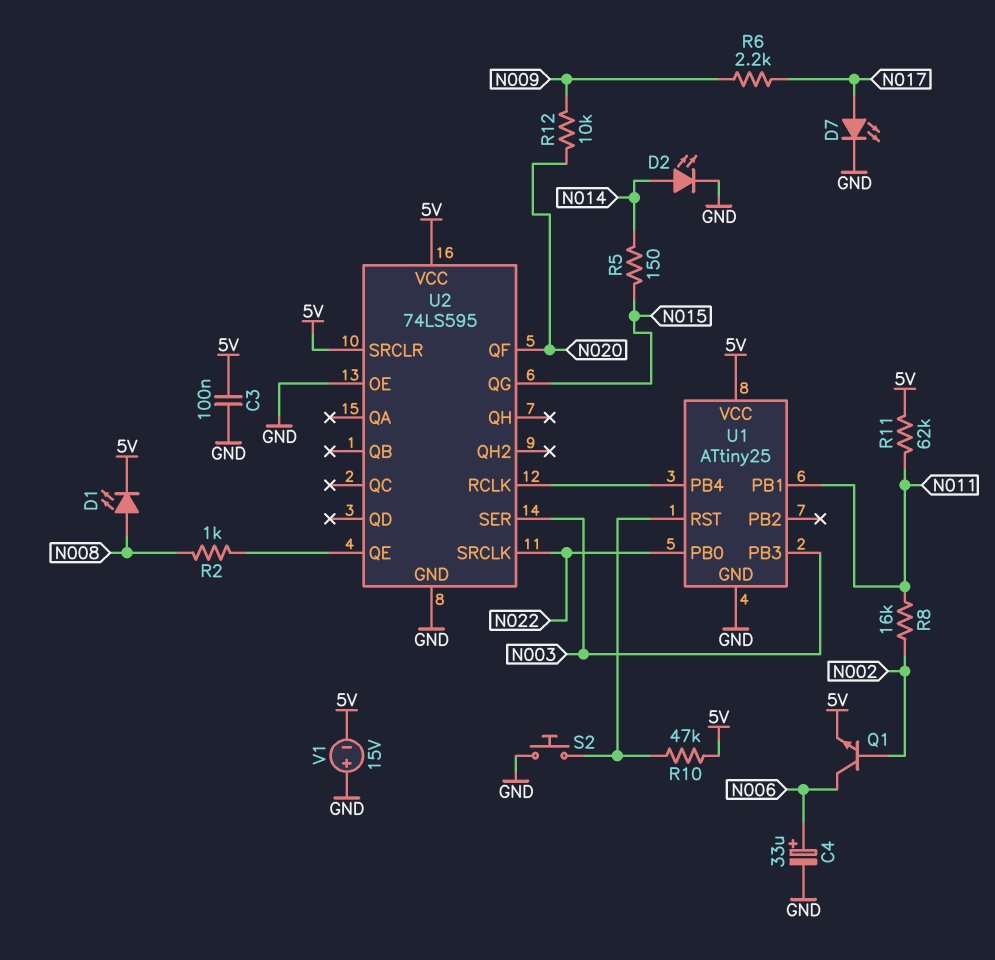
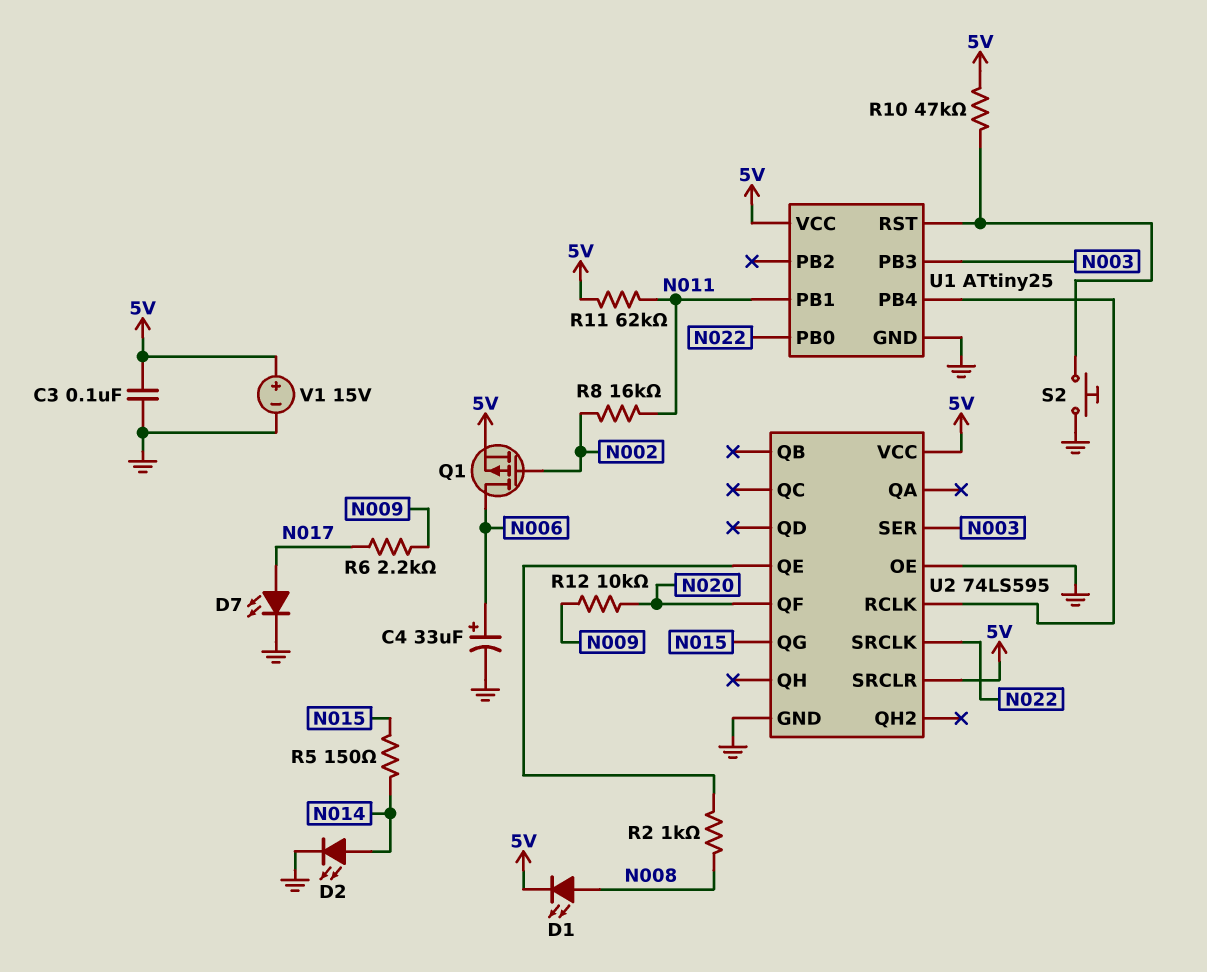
Q1: NPN (B N002, C N006, E 5V) -> PMOS (G N002, D N006, S 5V)
V1: 15V (plus GND, minus 5V) -> 15V (plus 5V, minus GND)

